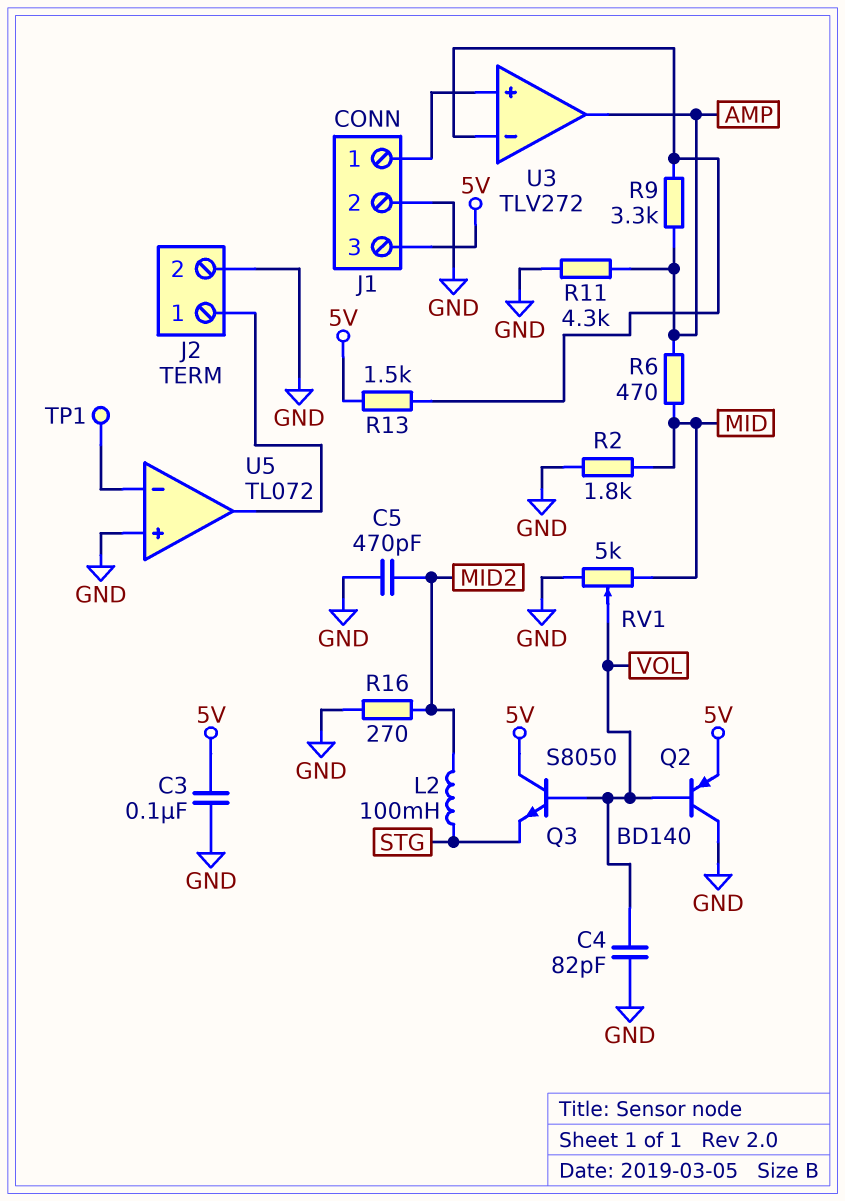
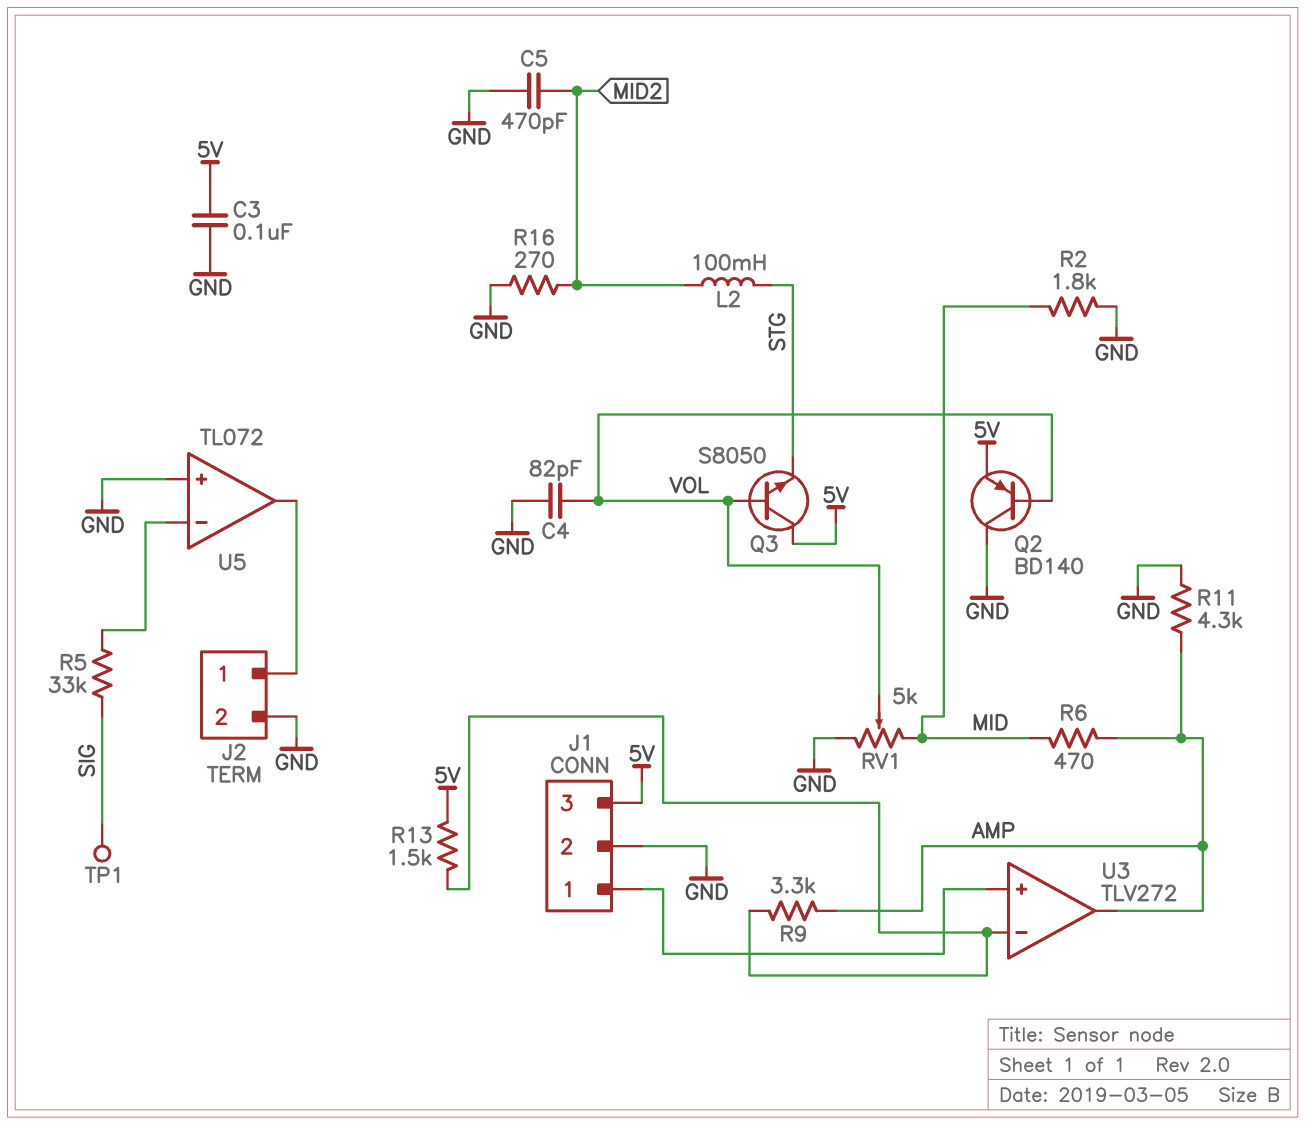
R5: none -> 33k (SIG, U5/in-)
TP1: test point (U5/in-) -> test point (SIG)

